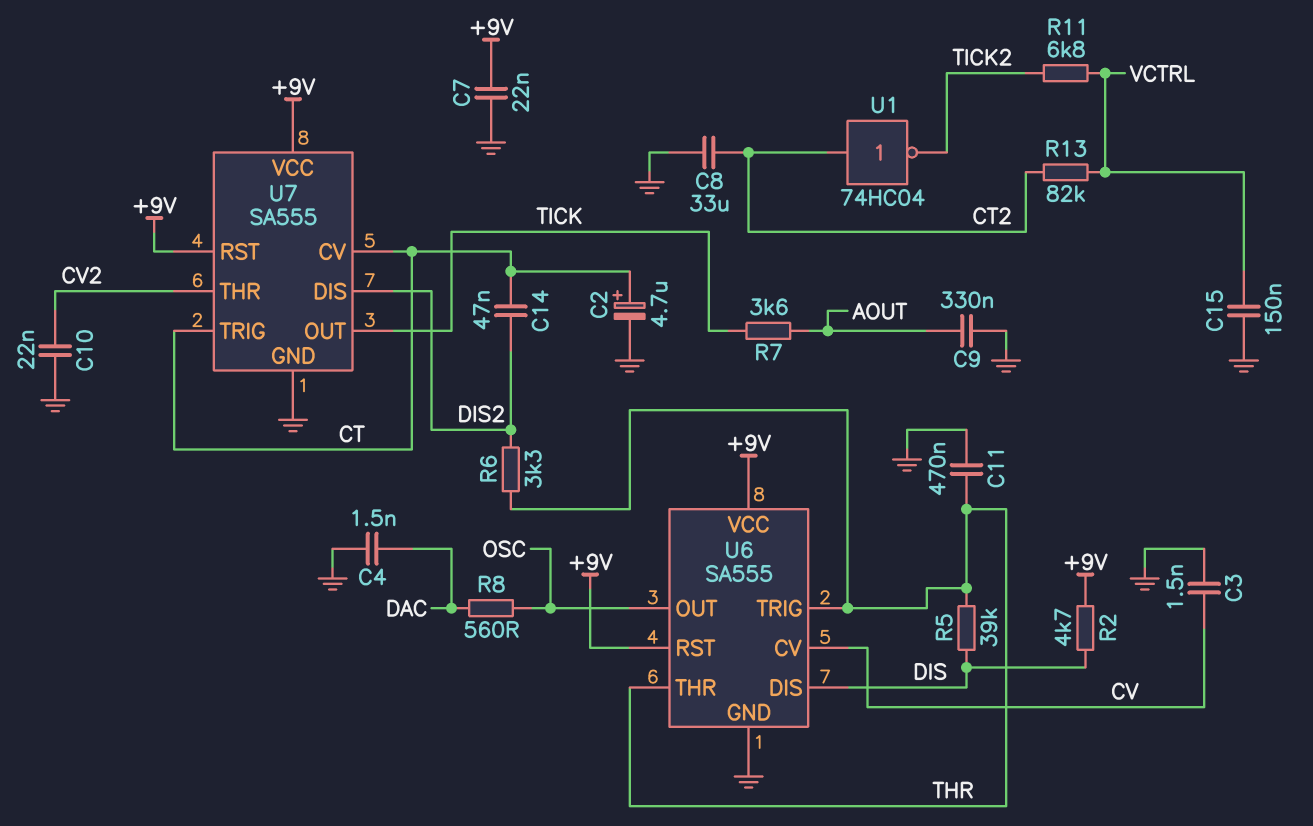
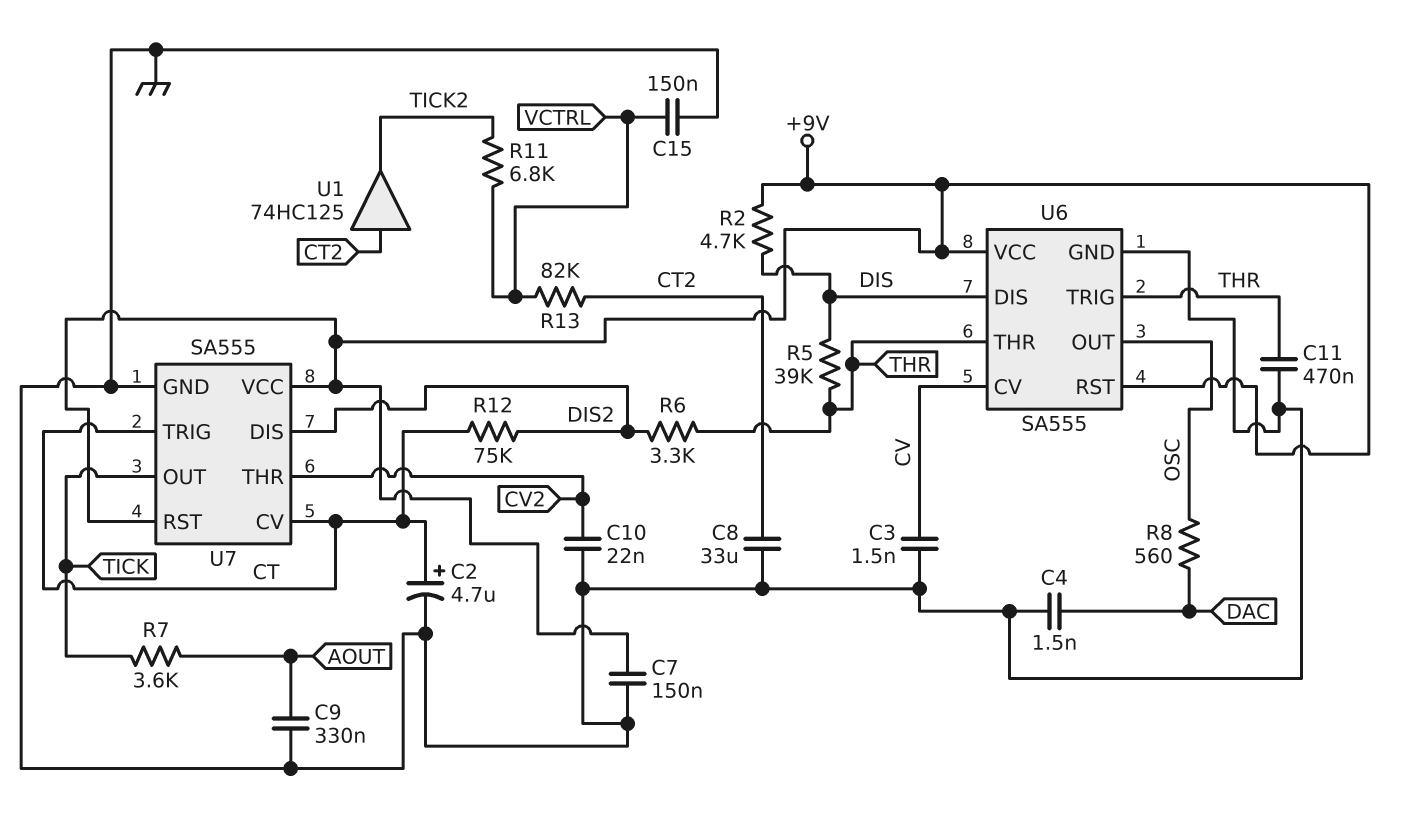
C7: 22nF (+9V, GND) -> 150nF (+9V, GND)
C14: 47nF (CT, DIS2) -> none
R12: none -> 75k (CT, DIS2)
U1: NOT 74HC04 (in CT2, out TICK2) -> buffer 74HC125 (in CT2, out TICK2)

